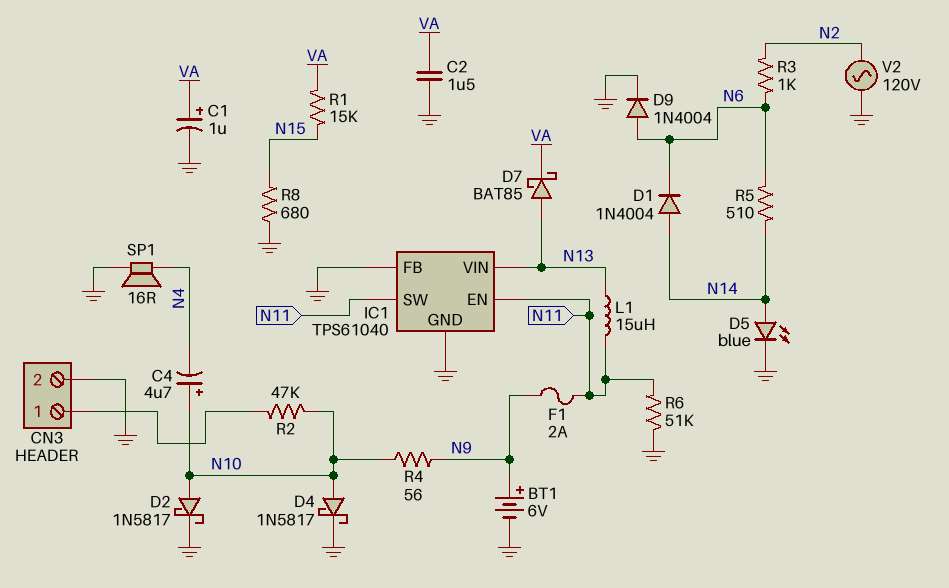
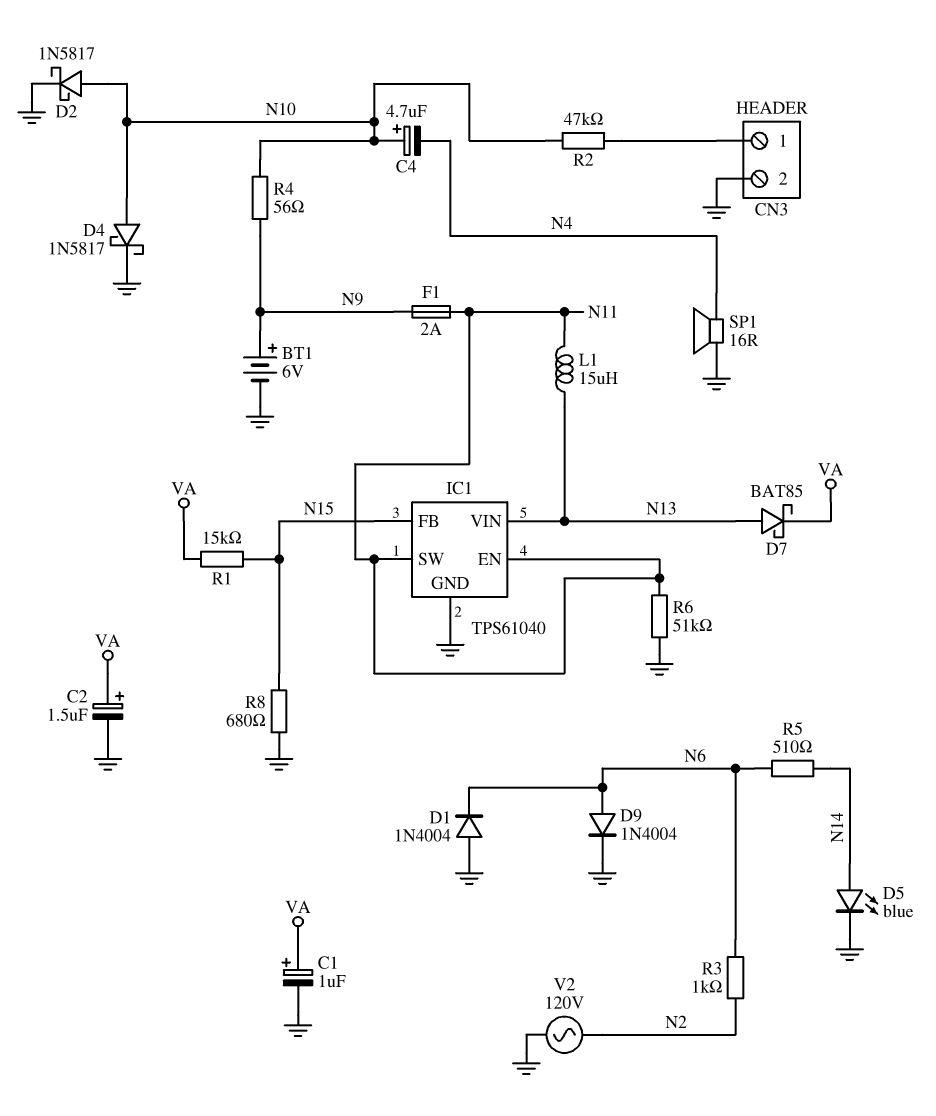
C2: 1.5uF (GND, VA) -> 1.5uF (plus VA, minus GND)
D1: diode 1N4004 (A N14, K N6) -> diode 1N4004 (A GND, K N6)
IC1 pin FB: GND -> N15

